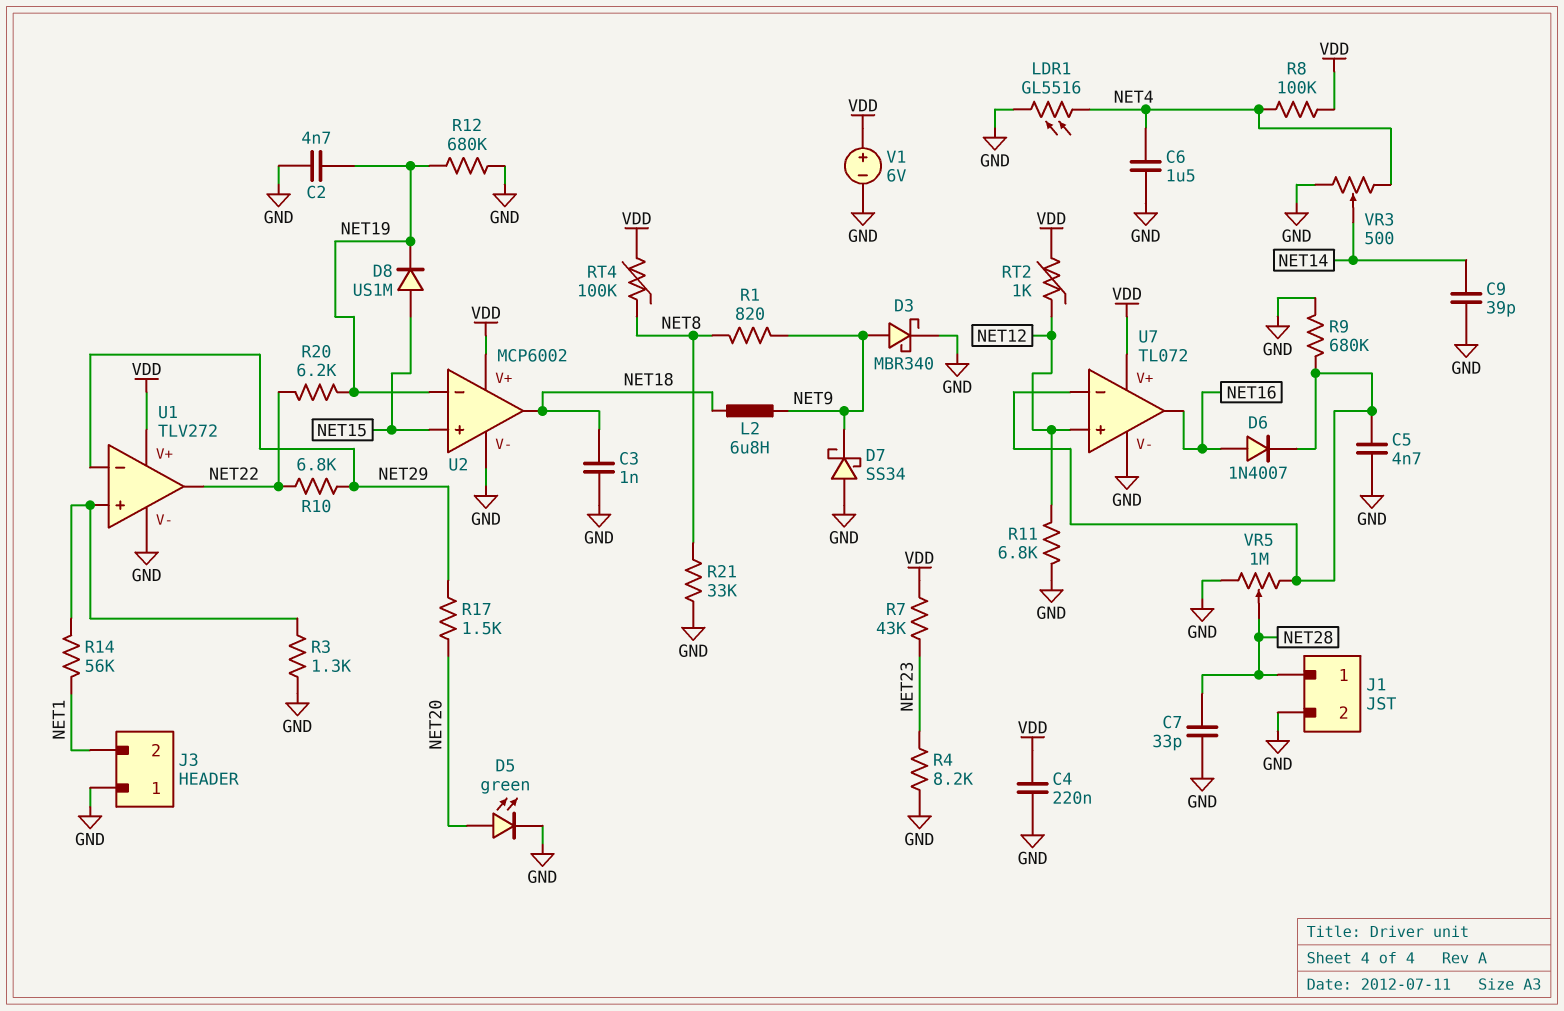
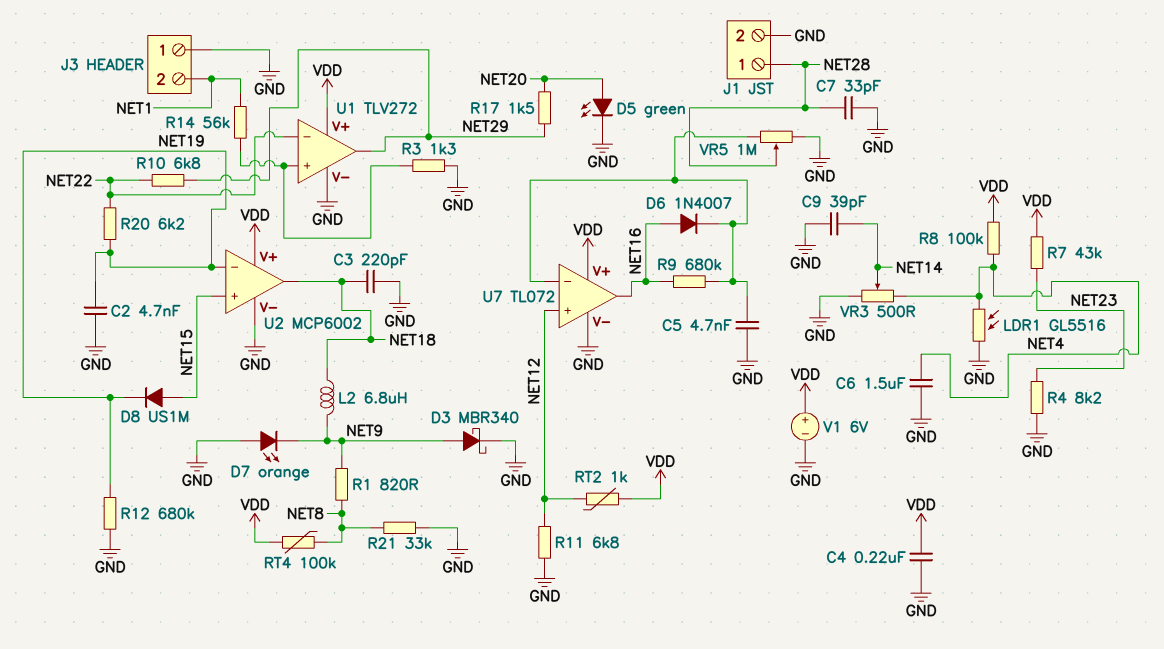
C3: 1nF (GND, NET18) -> 220pF (GND, NET18)
D7: schottky SS34 (A GND, K NET9) -> LED orange (A GND, K NET9)
R9: 680k (GND, U7/in-) -> 680k (NET16, U7/in-)
U1 pin in-: NET29 -> NET22
U1 pin out: NET22 -> NET29

